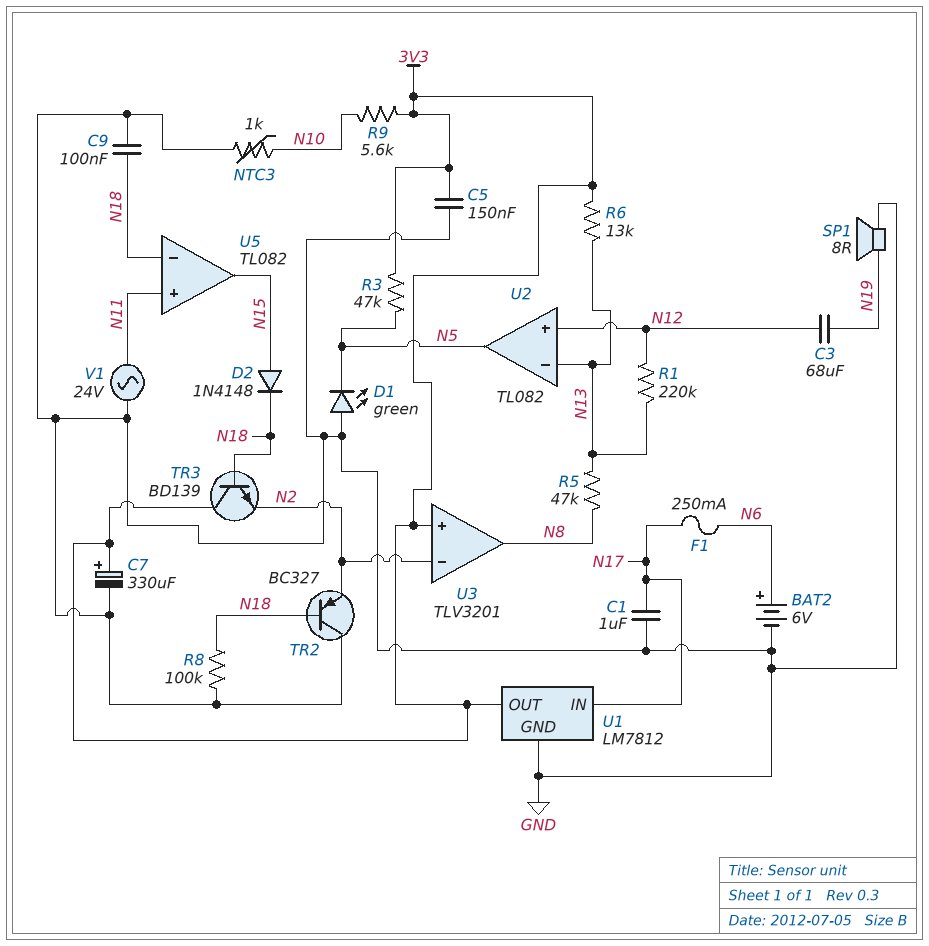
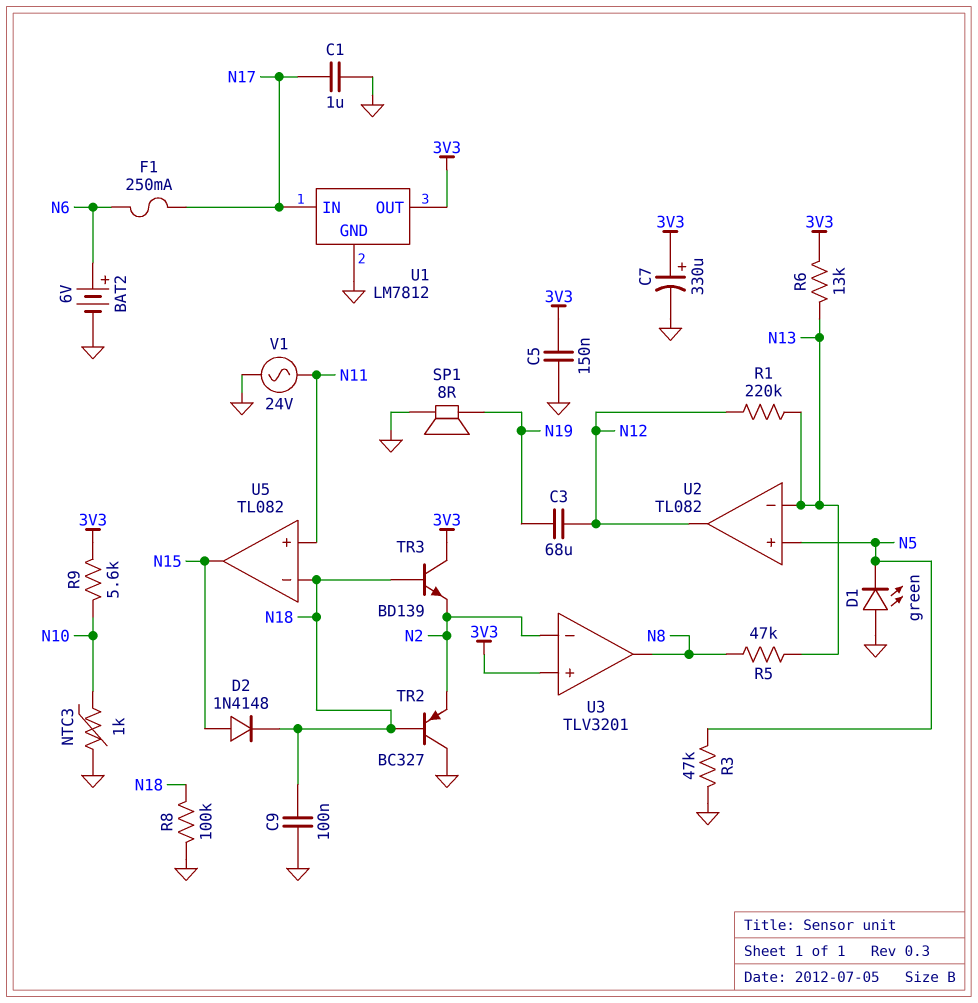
R3: 47k (3V3, N5) -> 47k (GND, N5)
U2 pin in+: N12 -> N5
U2 pin out: N5 -> N12

